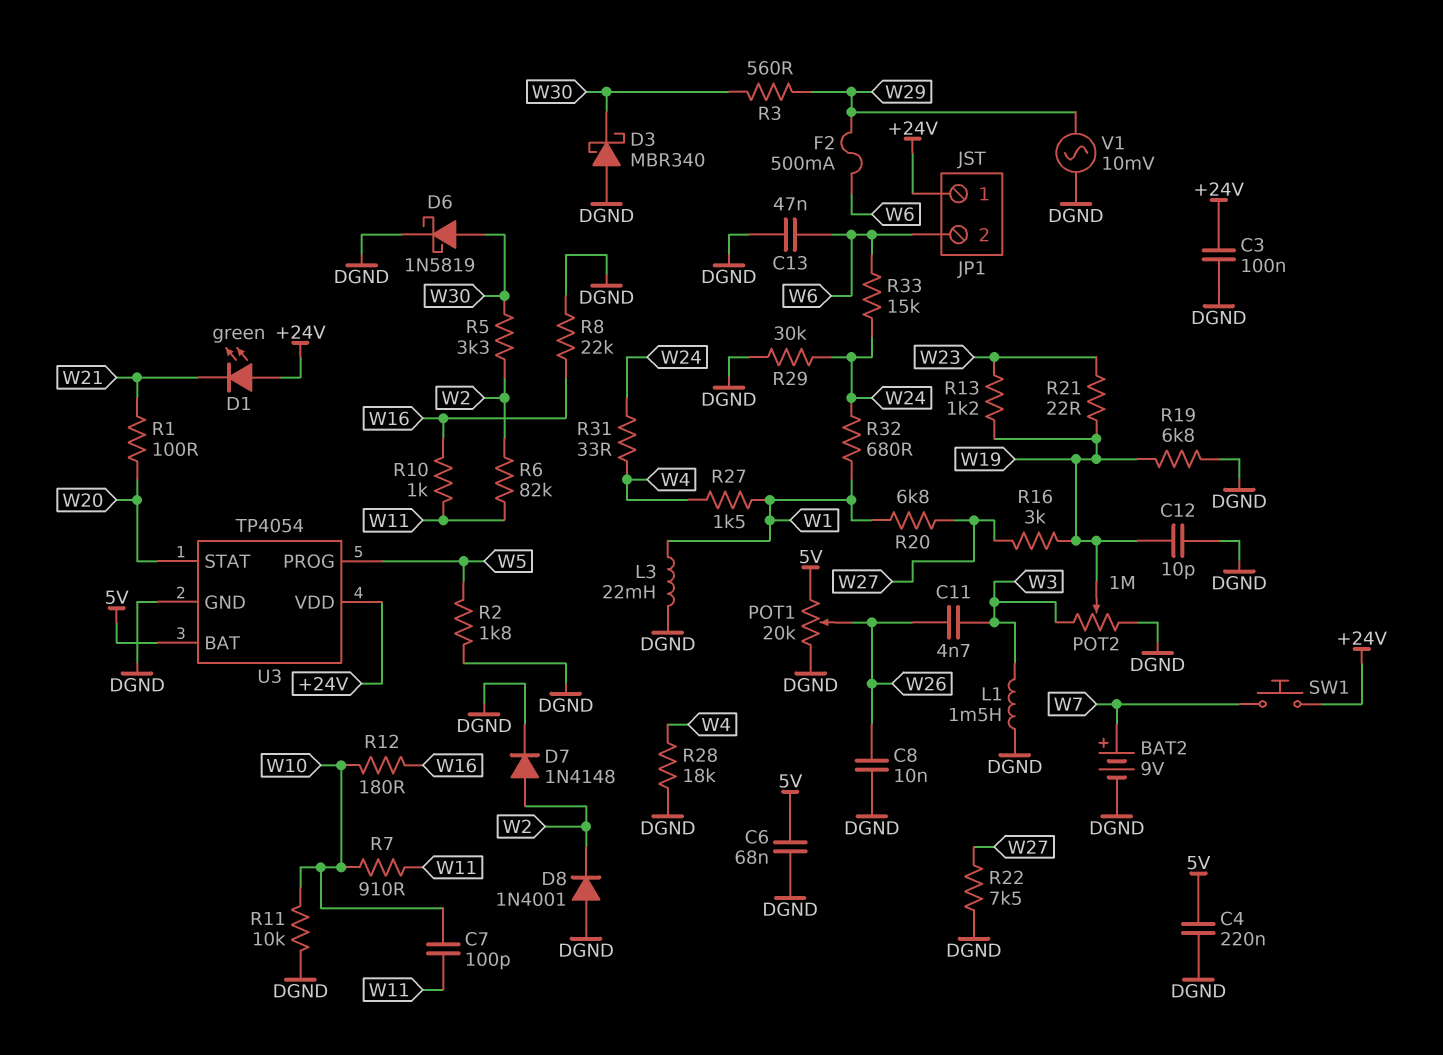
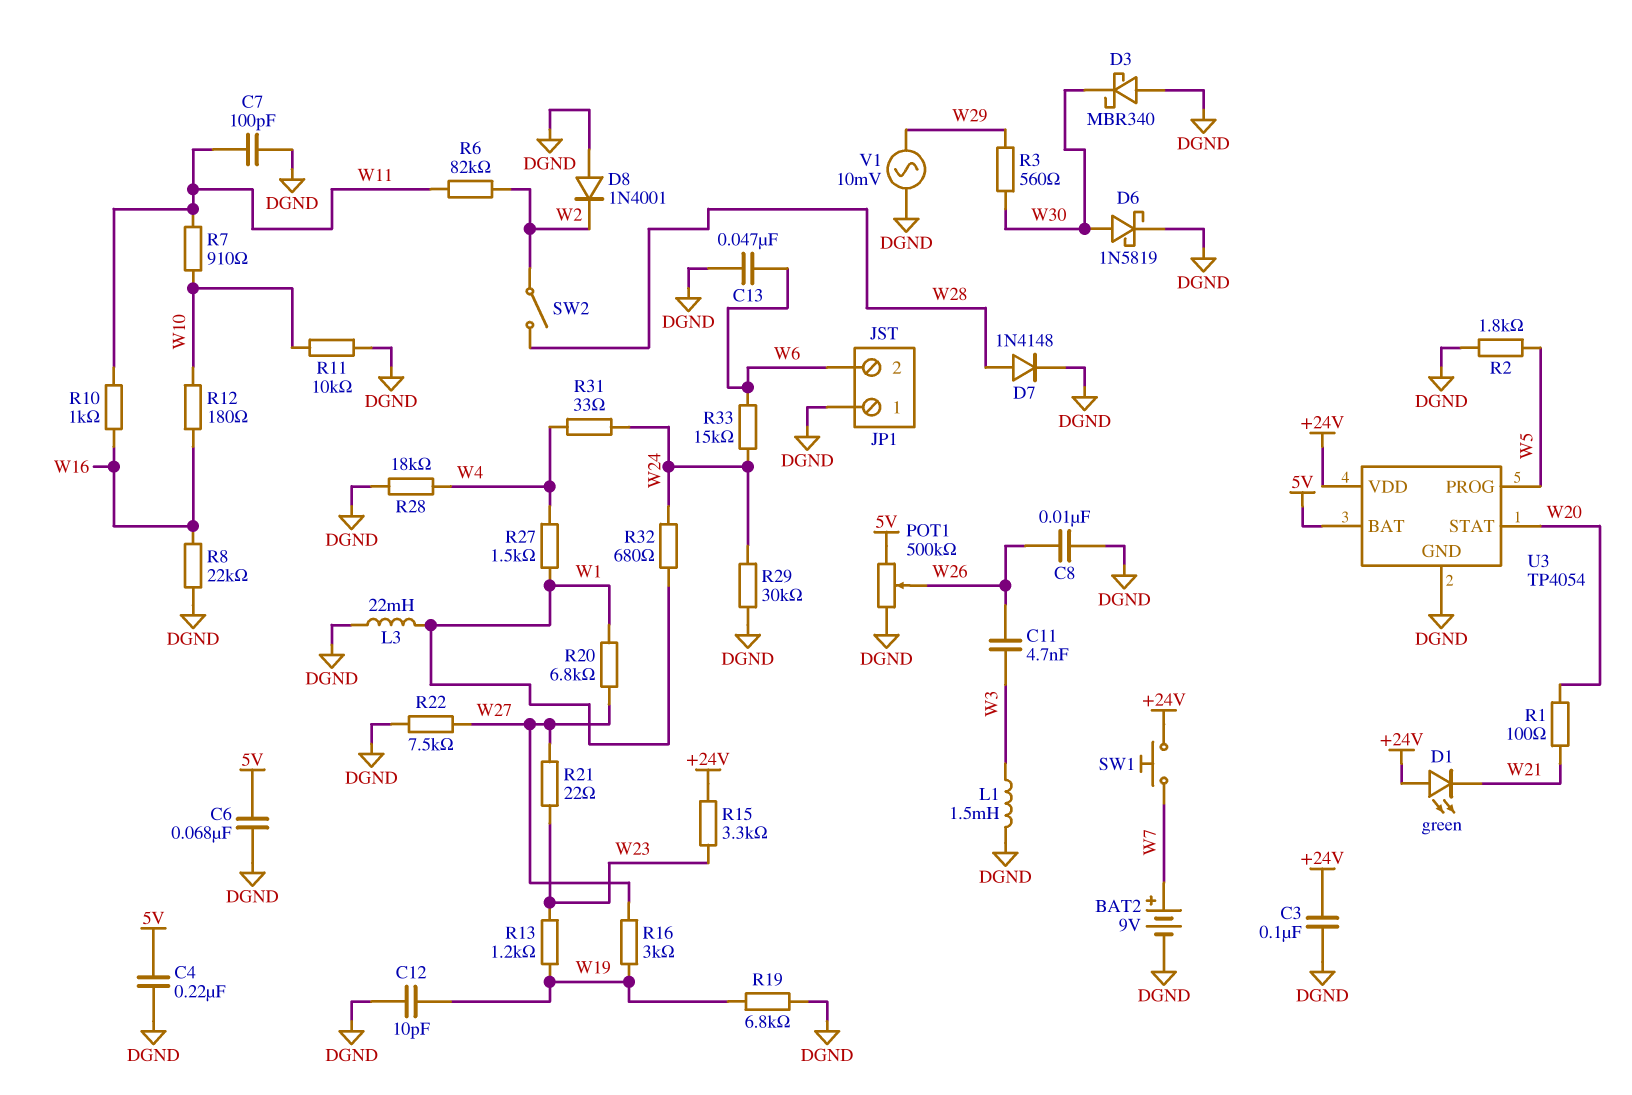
C7: 100pF (W10, W11) -> 100pF (DGND, W11)
D7: diode 1N4148 (A W2, K DGND) -> diode 1N4148 (A W28, K DGND)
F2: 500mA (W6, W29) -> none
JP1 pin 1: +24V -> DGND
POT1: 20k (5V, DGND, wiper W26) -> 500k (5V, DGND, wiper W26)
POT2: 1M (DGND, W3, wiper W19) -> none
R5: 3.3k (W2, W30) -> none
R15: none -> 3.3k (+24V, W23)
R21: 22 (W19, W23) -> 22 (W23, W27)
SW2: none -> switch (W2, W28)

